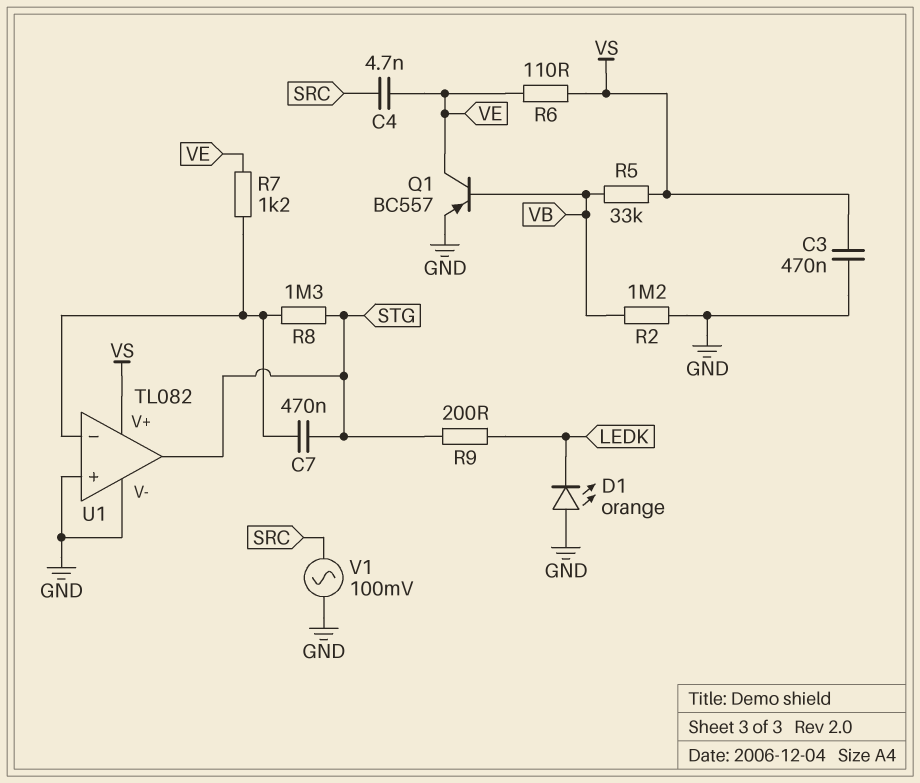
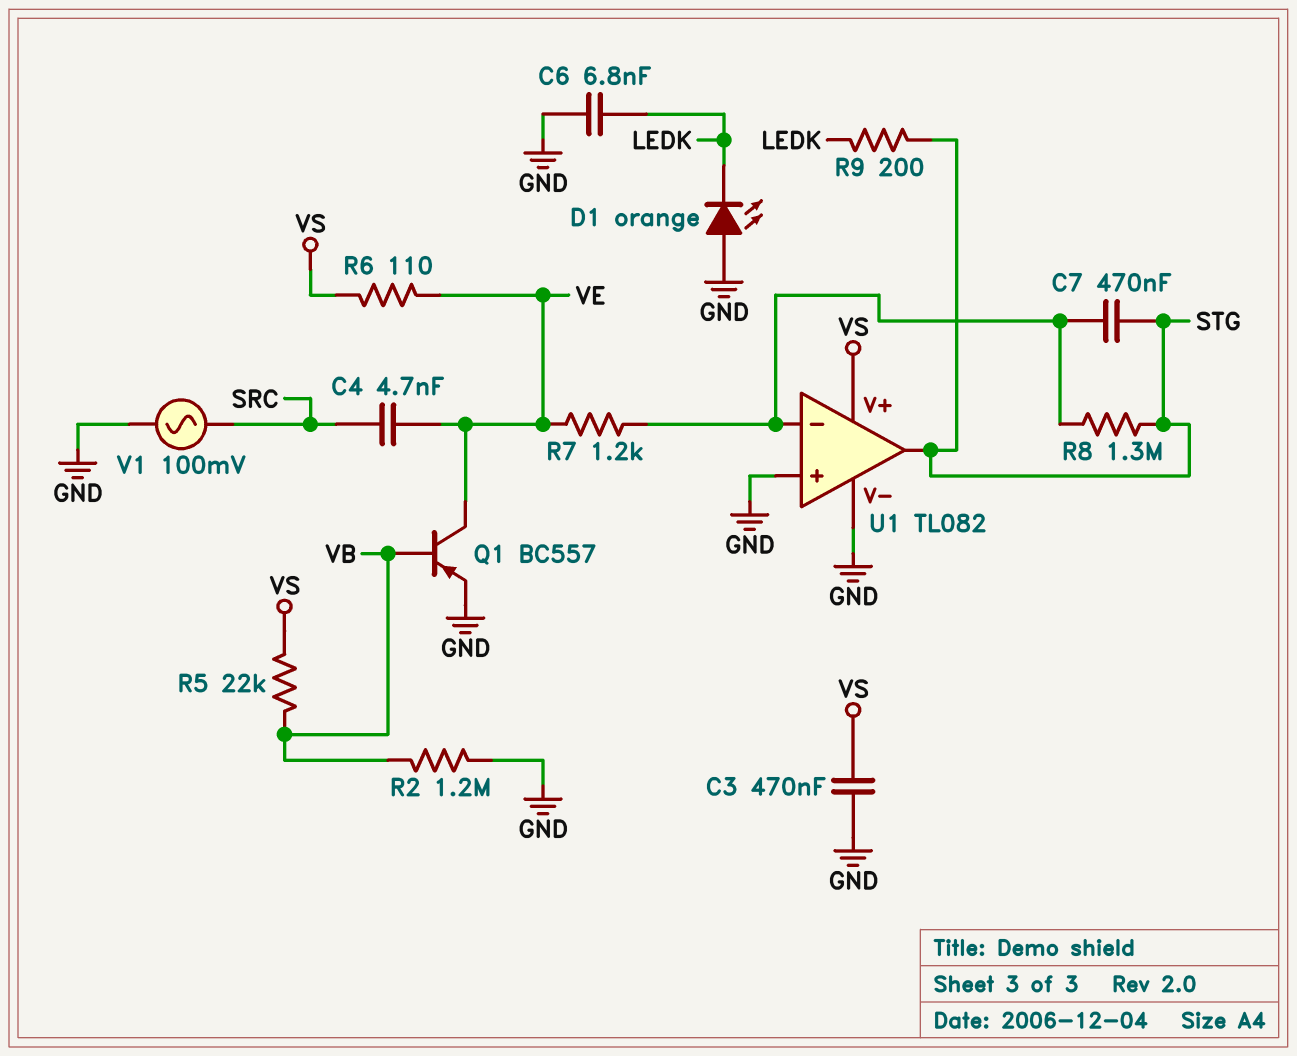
C6: none -> 6.8nF (GND, LEDK)
R5: 33k (VB, VS) -> 22k (VB, VS)

